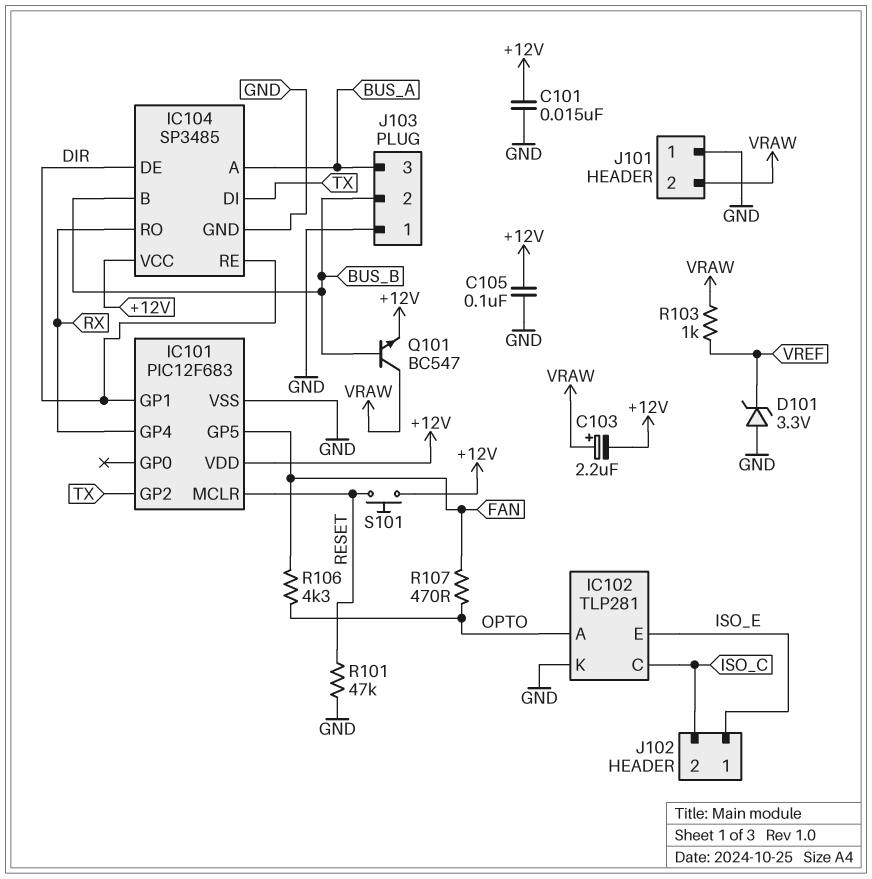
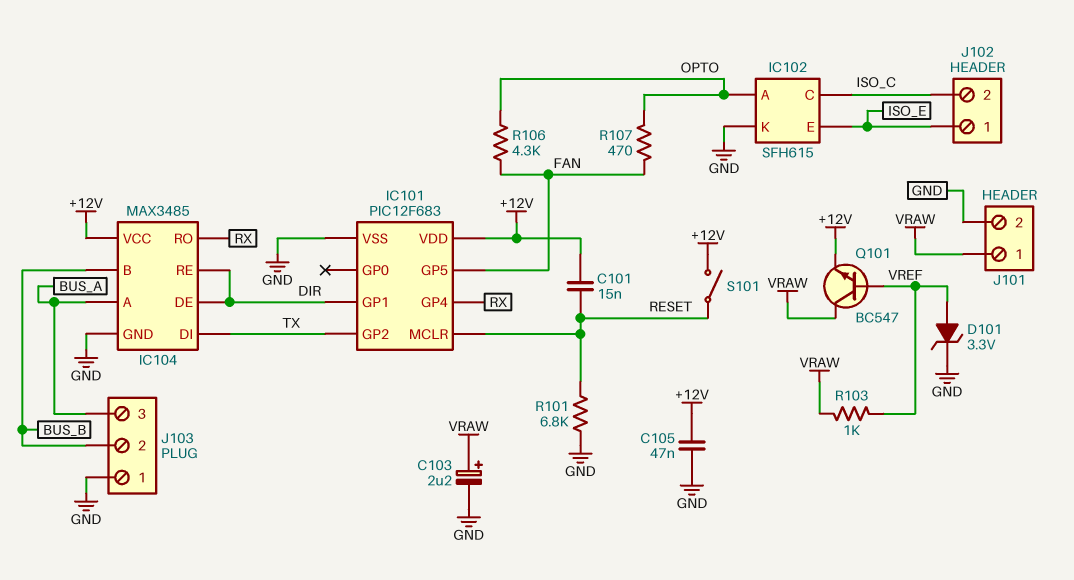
C101: 15nF (+12V, GND) -> 15nF (+12V, RESET)
C103: 2.2uF (plus VRAW, minus +12V) -> 2.2uF (plus VRAW, minus GND)
C105: 100nF (+12V, GND) -> 47nF (+12V, GND)
D101: zener 3.3V (A GND, K VREF) -> zener 3.3V (A VREF, K GND)
IC102: TLP281 -> SFH615
IC104: SP3485 -> MAX3485
J101 pin 1: GND -> VRAW
J101 pin 2: VRAW -> GND
Q101: NPN BC547 (B BUS_B, C VRAW, E +12V) -> NPN BC547 (B VREF, C VRAW, E +12V)
R101: 47k (GND, RESET) -> 6.8k (GND, RESET)
S101: button (+12V, RESET) -> switch (+12V, RESET)

